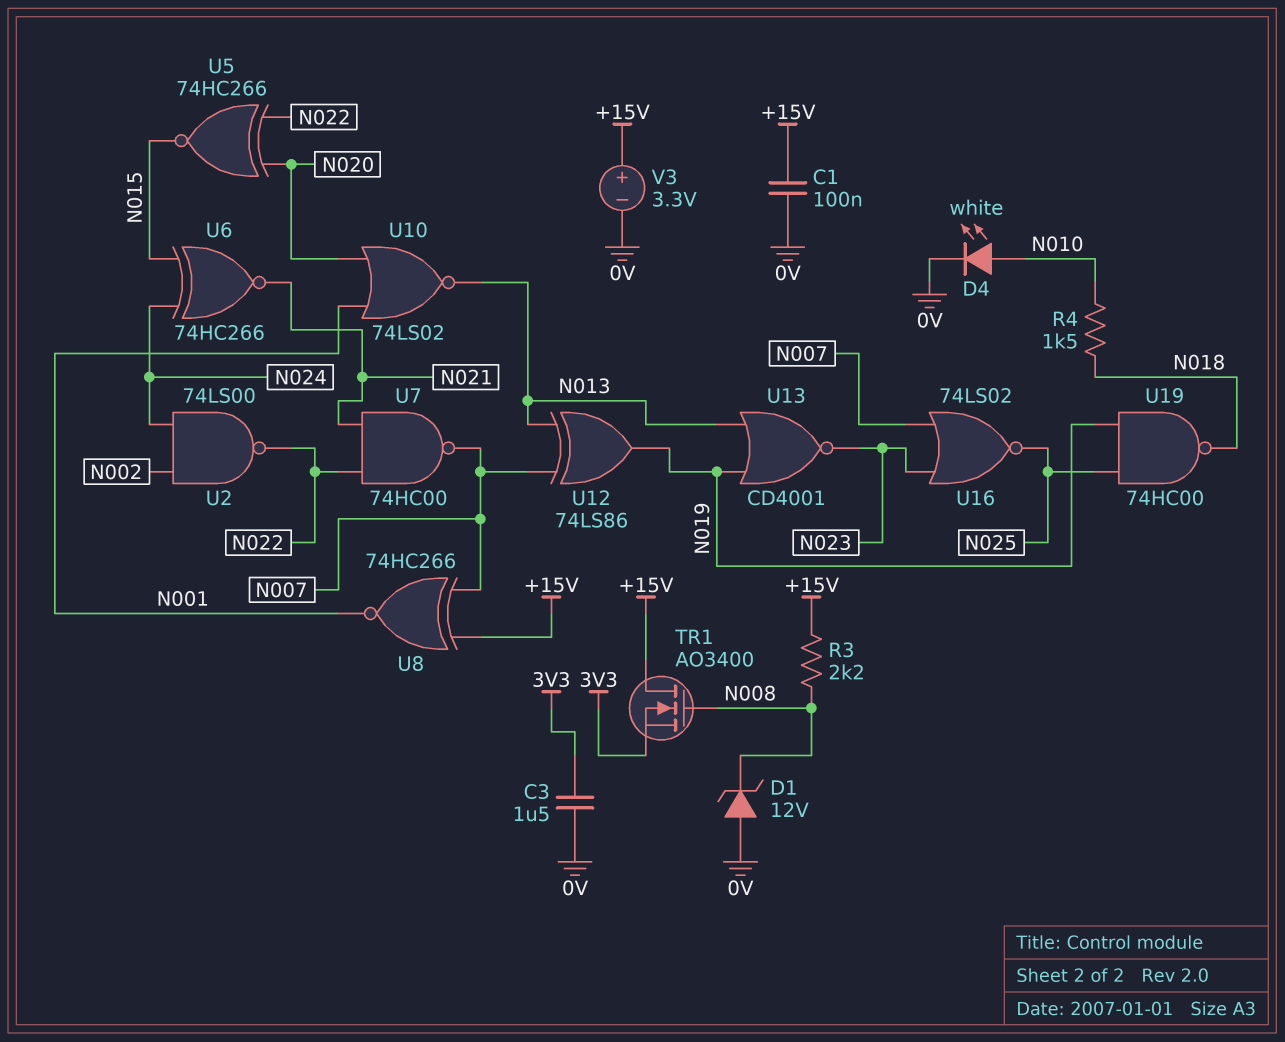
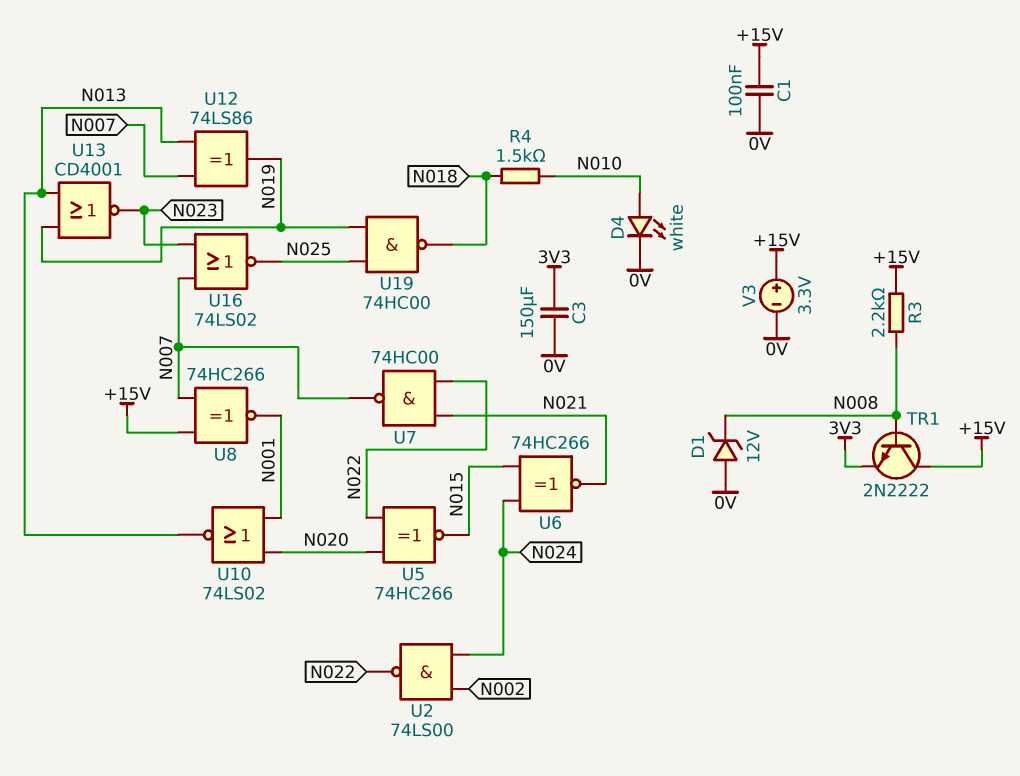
C3: 1.5uF (0V, 3V3) -> 150uF (0V, 3V3)
TR1: NMOS AO3400 (G N008, D +15V, S 3V3) -> NPN 2N2222 (B N008, C +15V, E 3V3)

